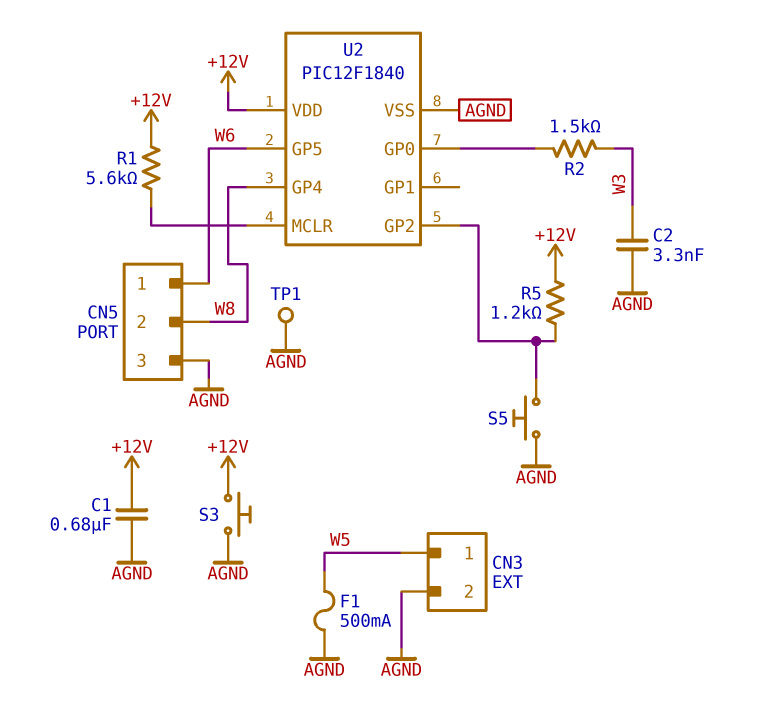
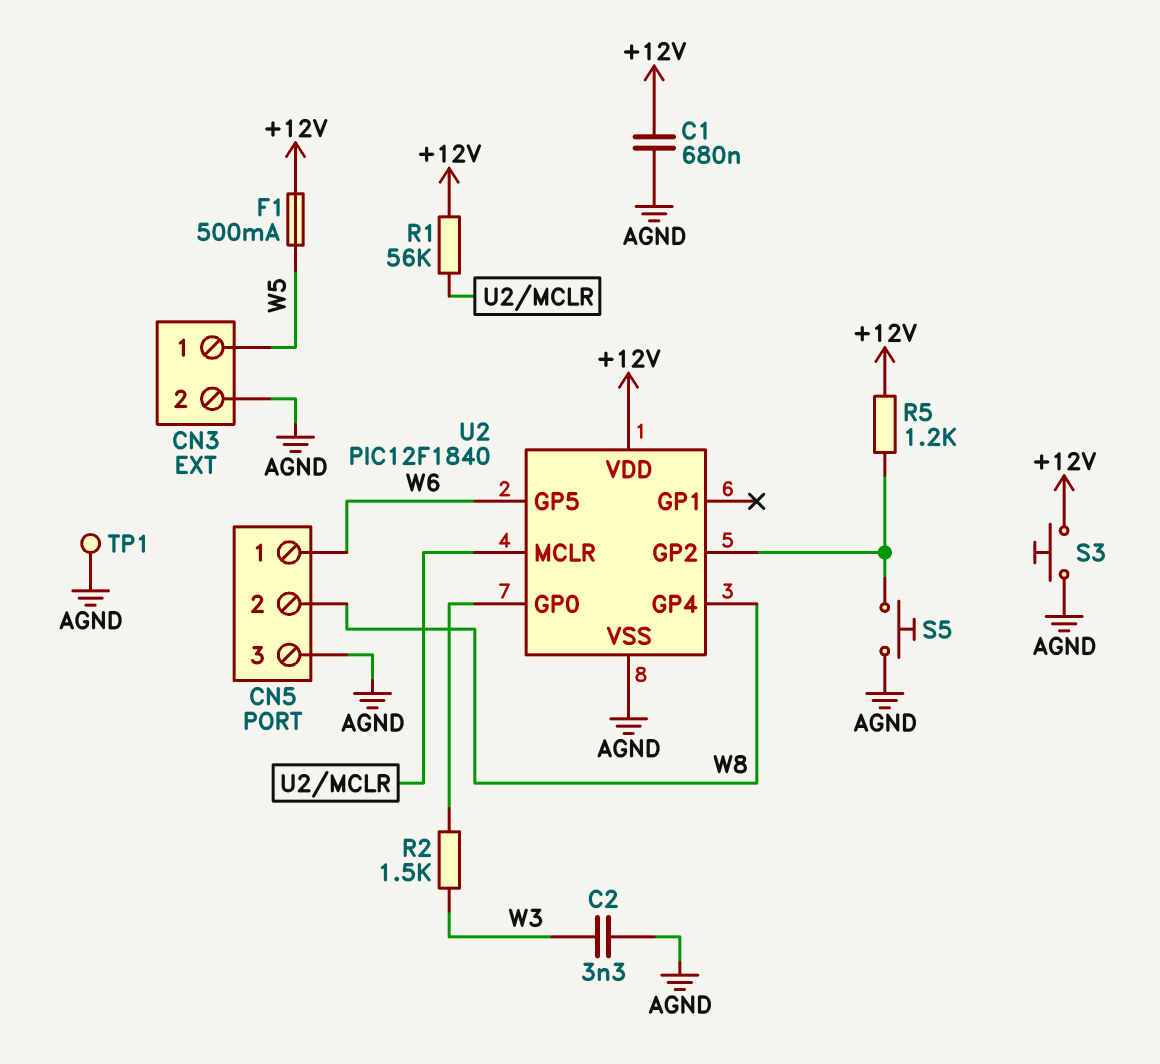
F1: 500mA (AGND, W5) -> 500mA (+12V, W5)
R1: 5.6k (+12V, U2/MCLR) -> 56k (+12V, U2/MCLR)

